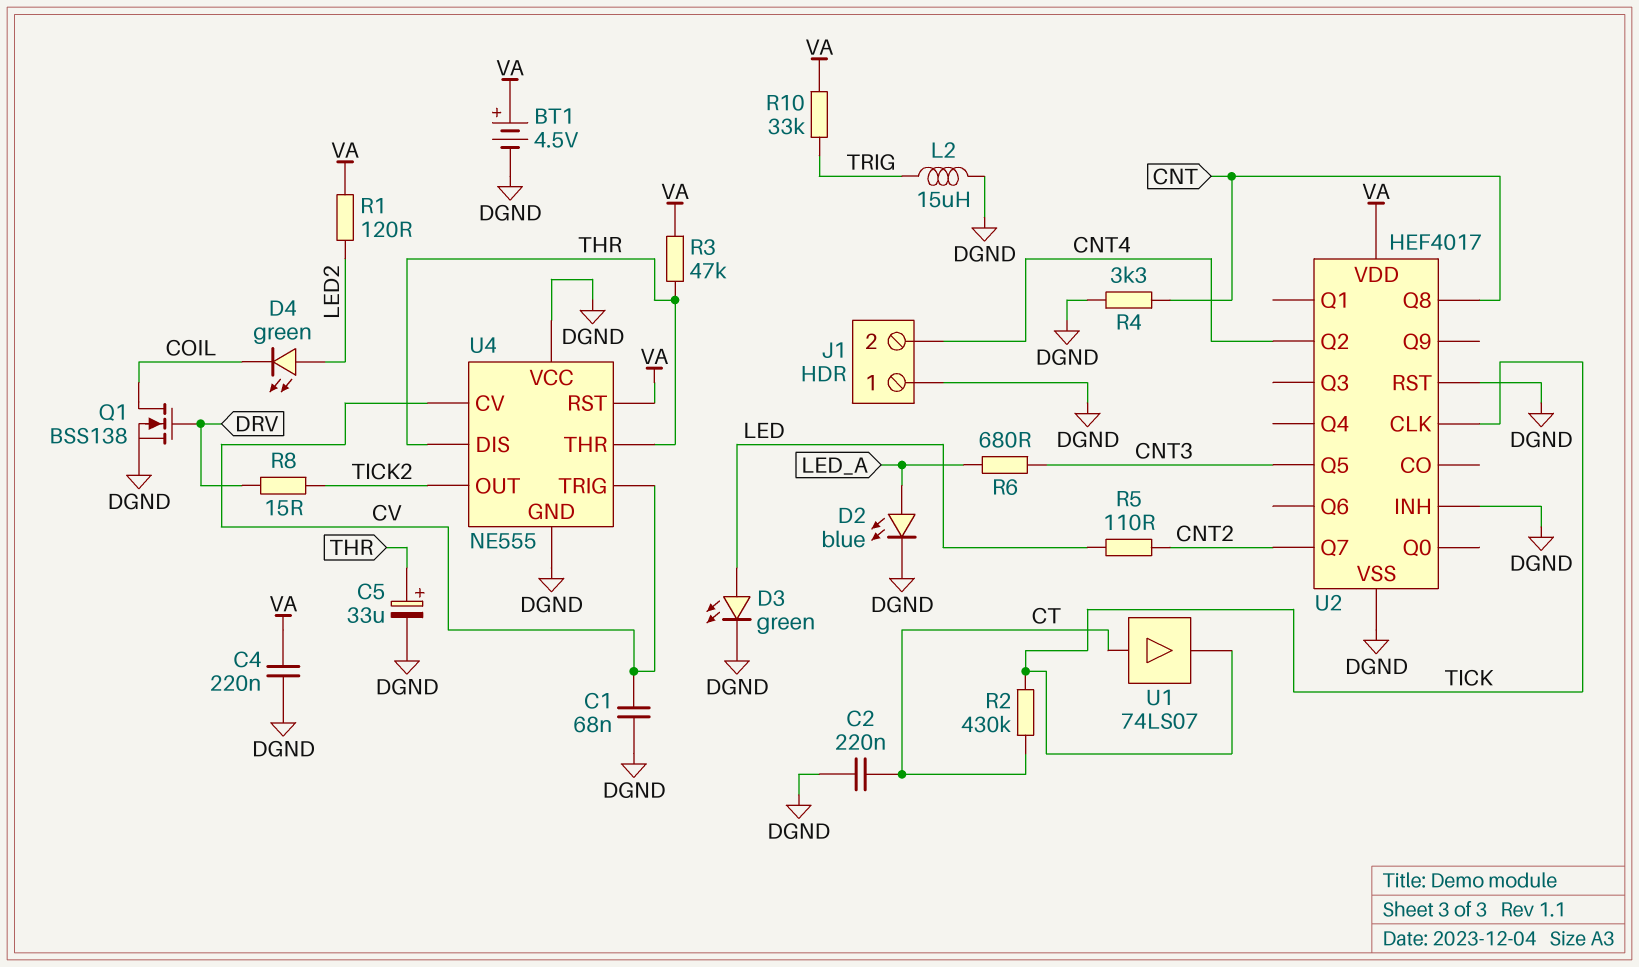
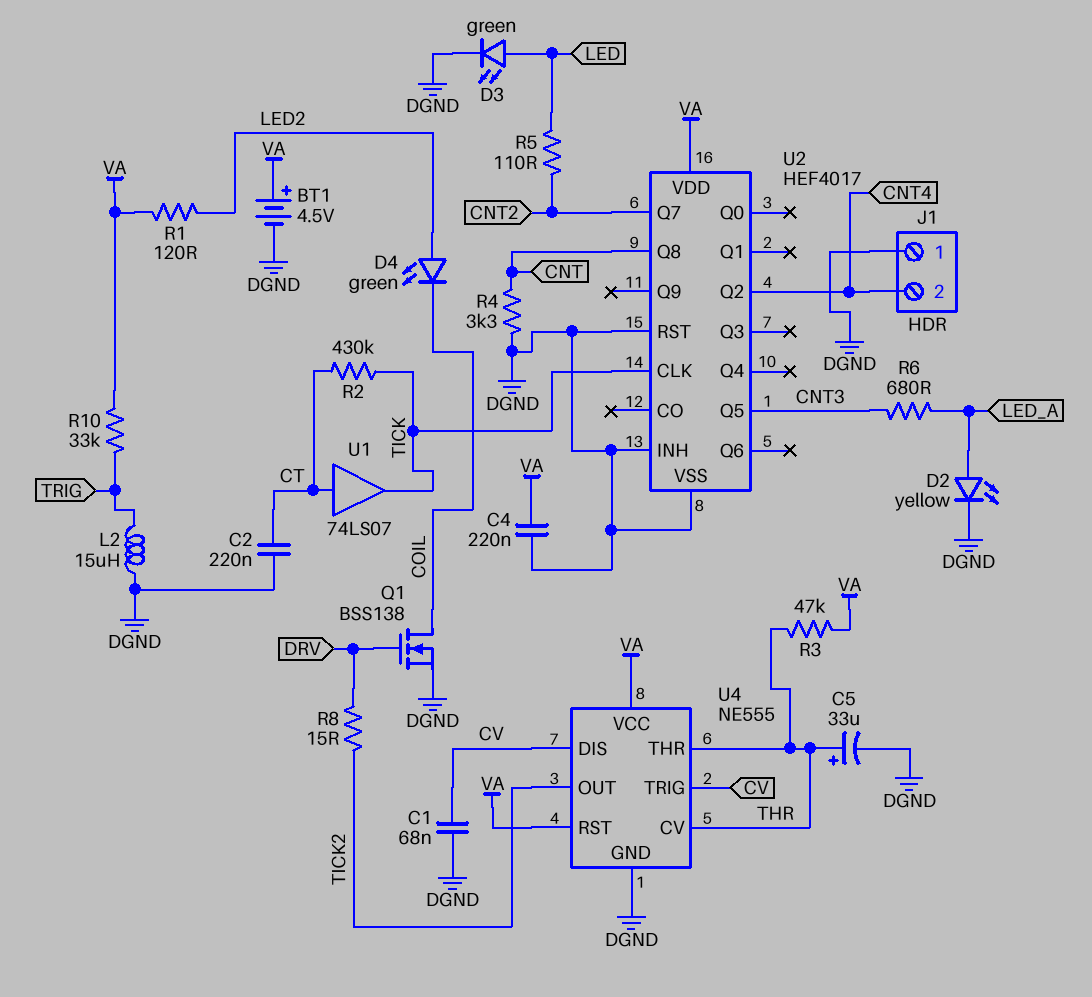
D2: LED blue (A LED_A, K DGND) -> LED yellow (A LED_A, K DGND)
U4 pin CV: CV -> THR
U4 pin DIS: THR -> CV
U4 pin VCC: DGND -> VA

